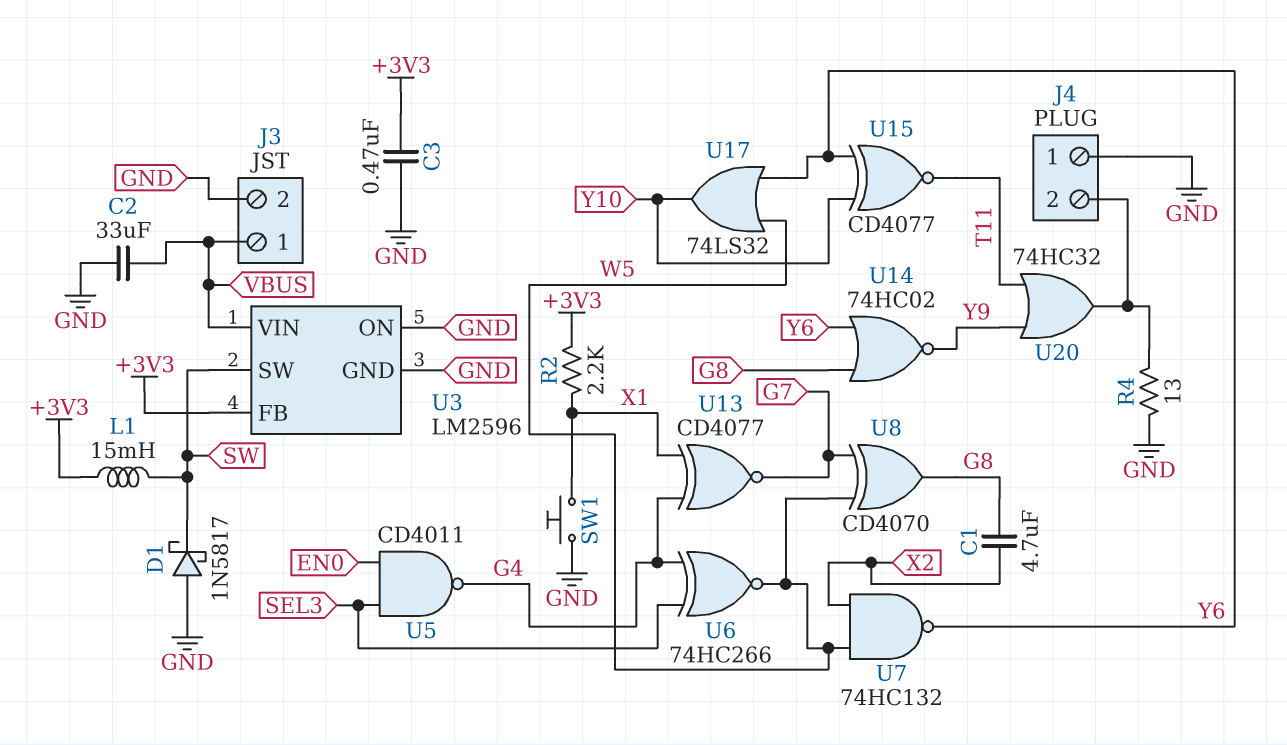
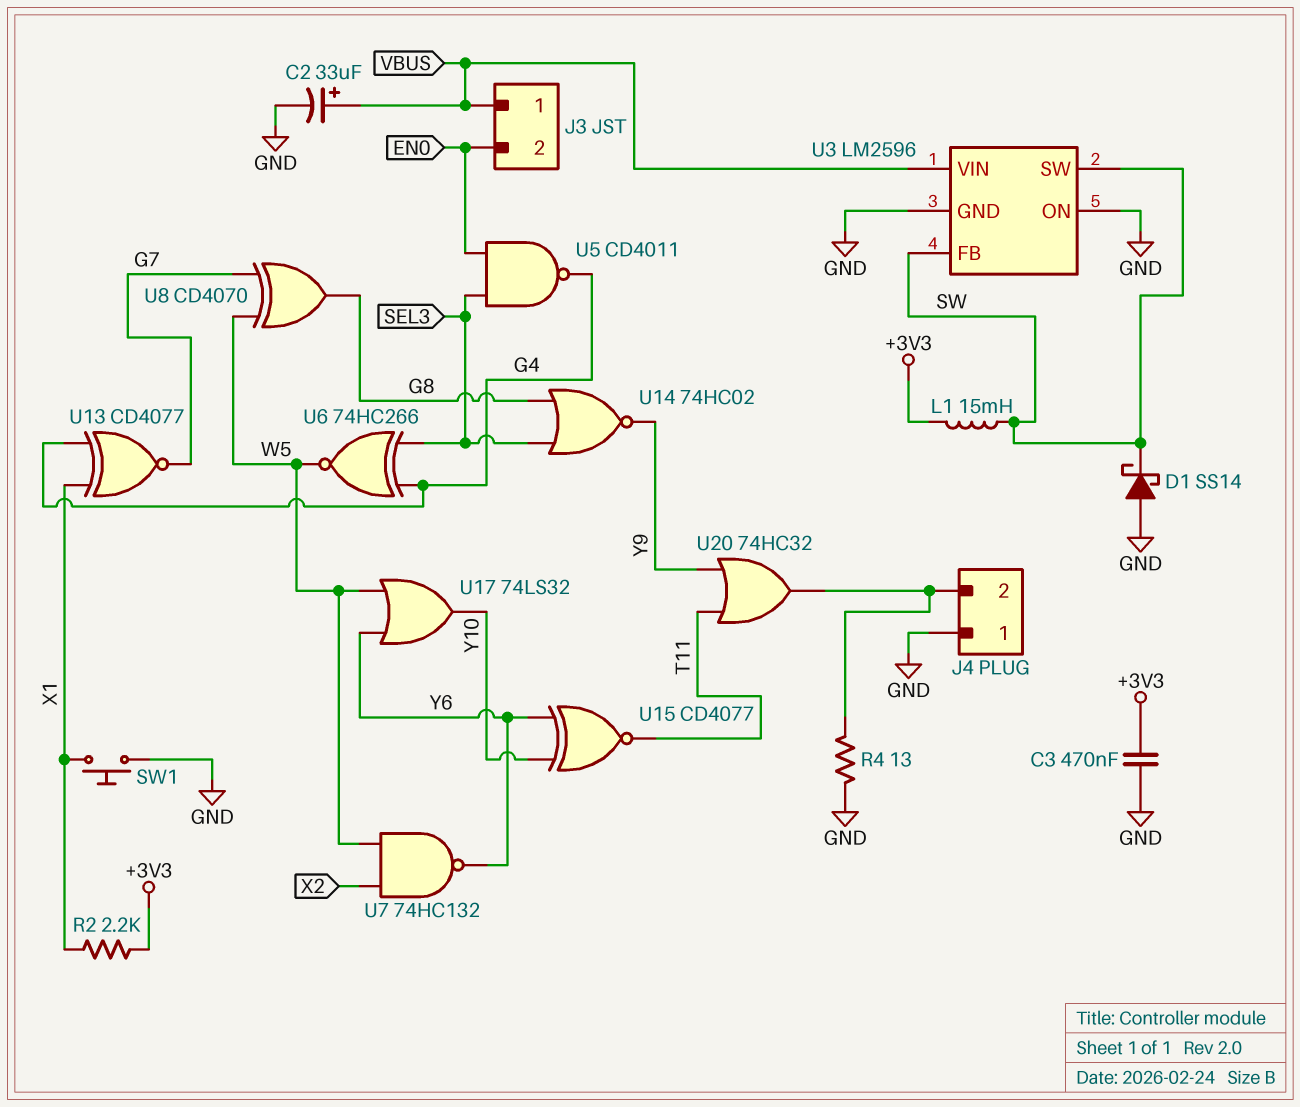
C1: 4.7uF (G8, X2) -> none
C2: 33uF (GND, VBUS) -> 33uF (plus VBUS, minus GND)
D1: schottky 1N5817 (A GND, K SW) -> schottky SS14 (A GND, K SW)
J3 pin 2: GND -> EN0
U3 pin FB: +3V3 -> SW
U14: NOR 74HC02 (in G8, in Y6, out Y9) -> NOR 74HC02 (in G8, in SEL3, out Y9)

